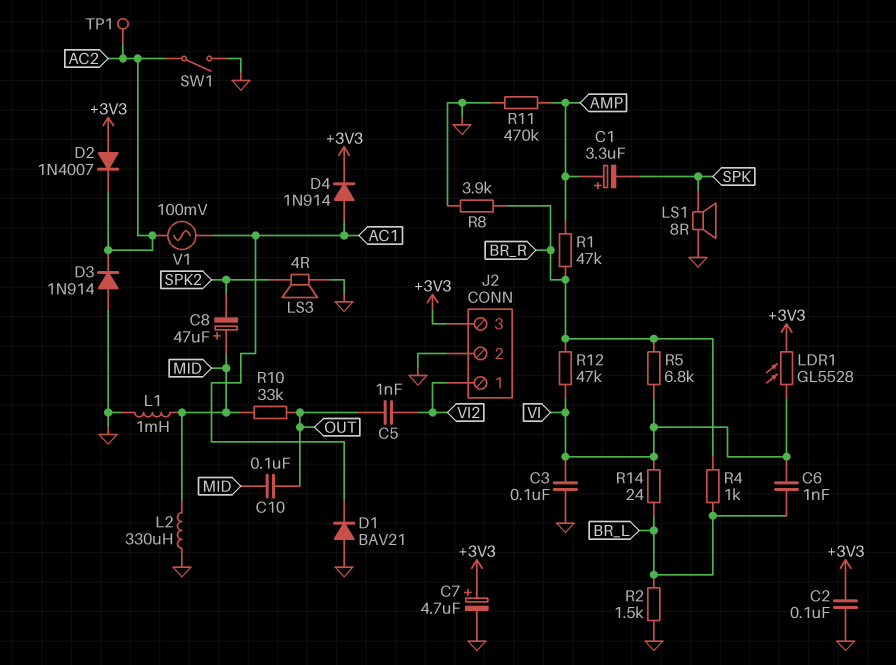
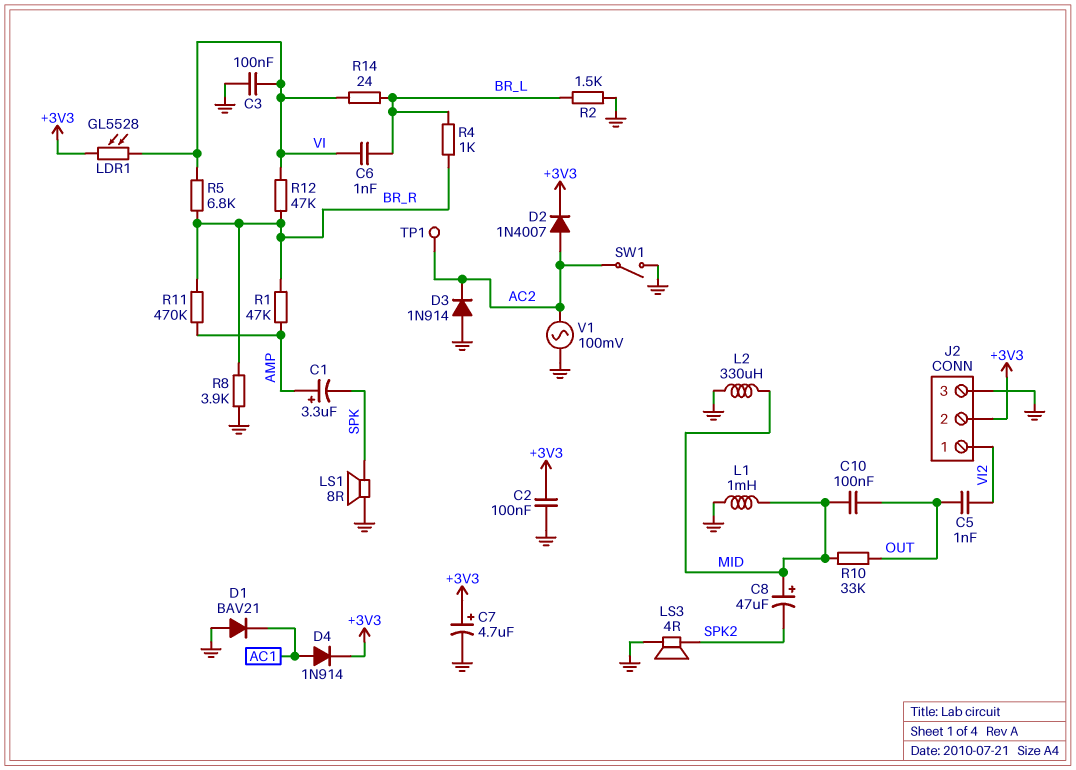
D2: diode 1N4007 (A +3V3, K AC2) -> diode 1N4007 (A AC2, K +3V3)
J2 pin 2: GND -> +3V3
J2 pin 3: +3V3 -> GND
R11: 470k (AMP, GND) -> 470k (AMP, BR_R)
V1: AC 100mV (AC1, AC2) -> AC 100mV (AC2, GND)

